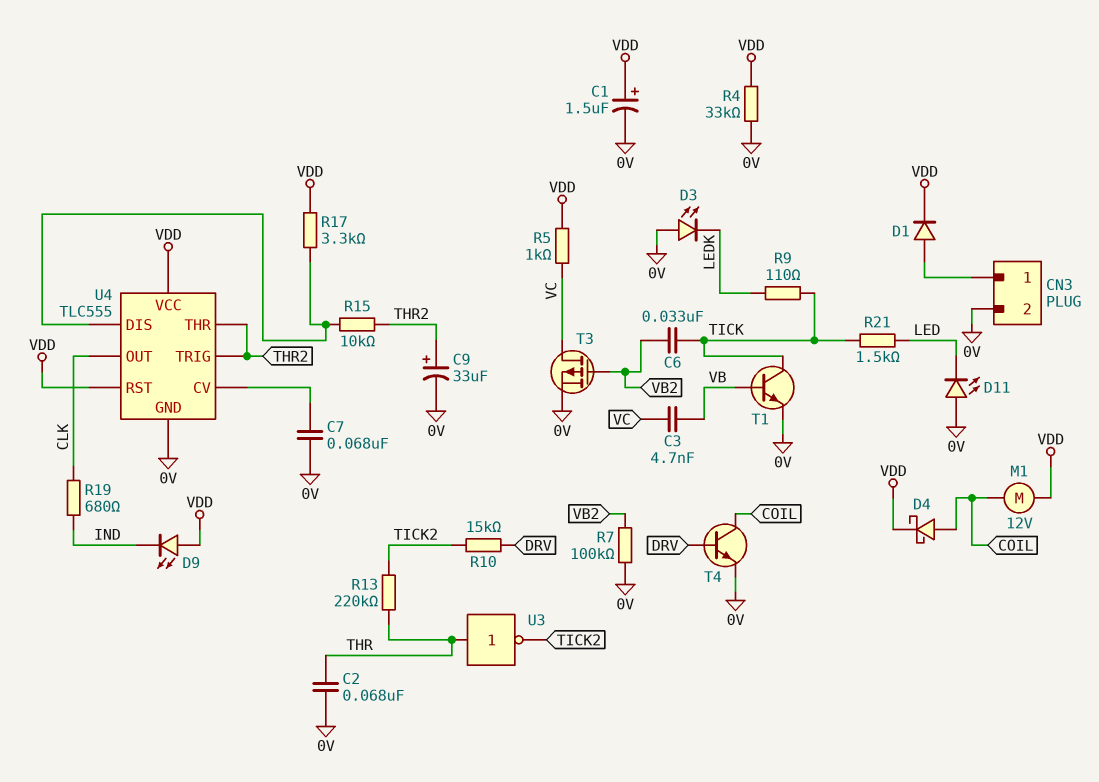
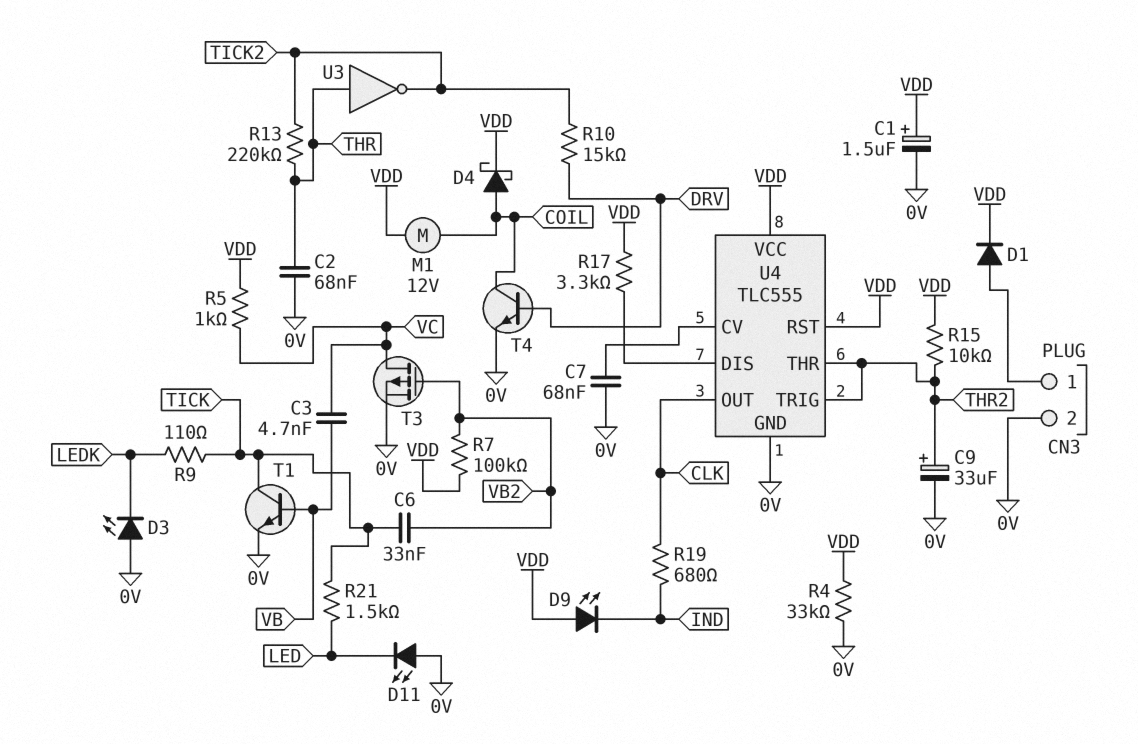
R7: 100k (0V, VB2) -> 100k (VB2, VDD)
R15: 10k (THR2, U4/DIS) -> 10k (THR2, VDD)

